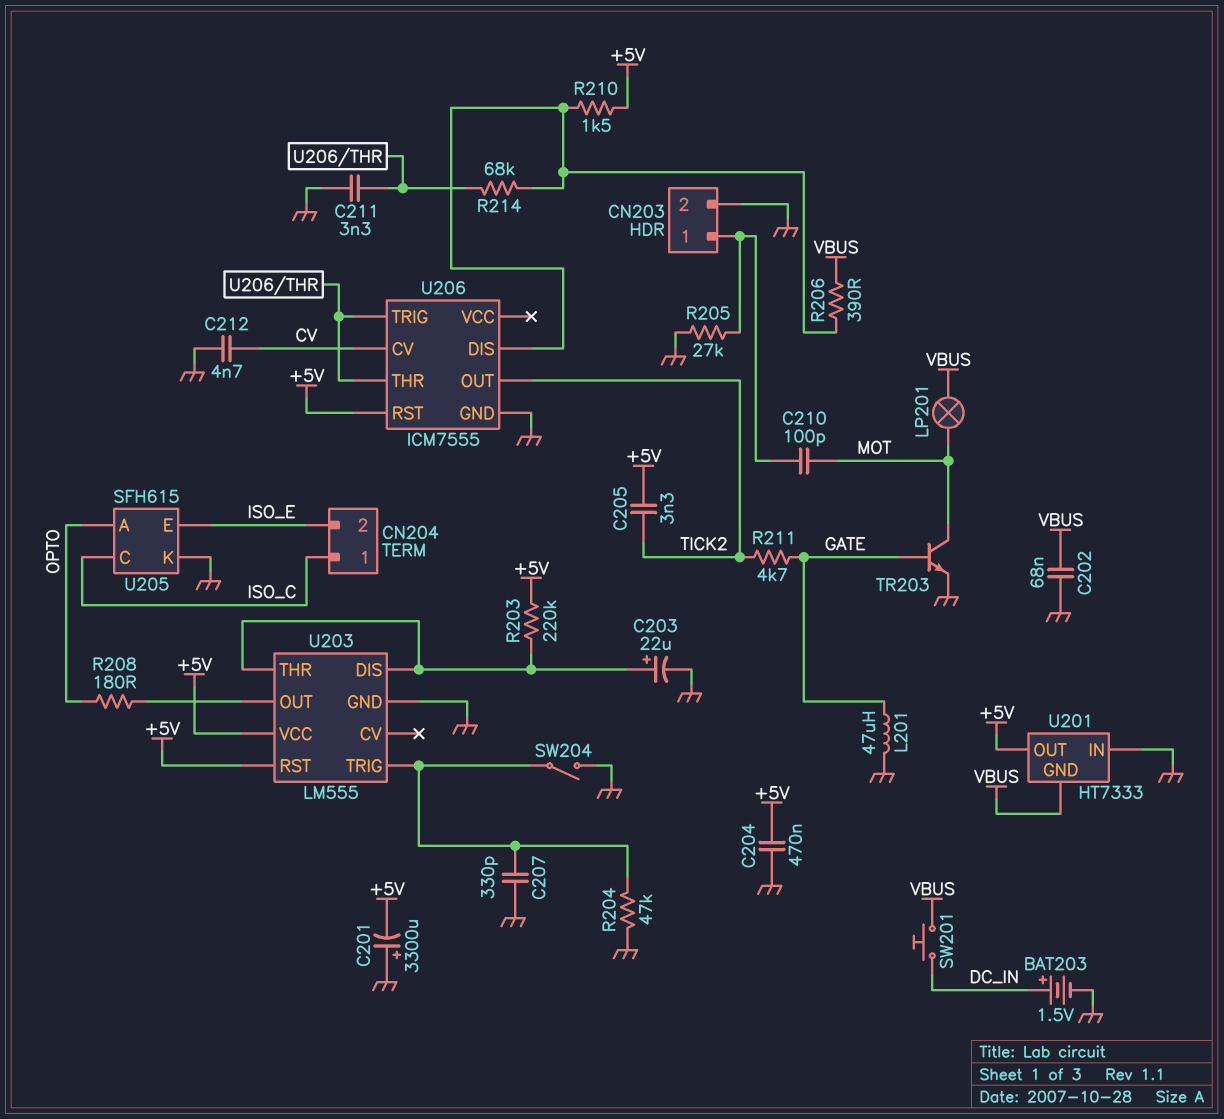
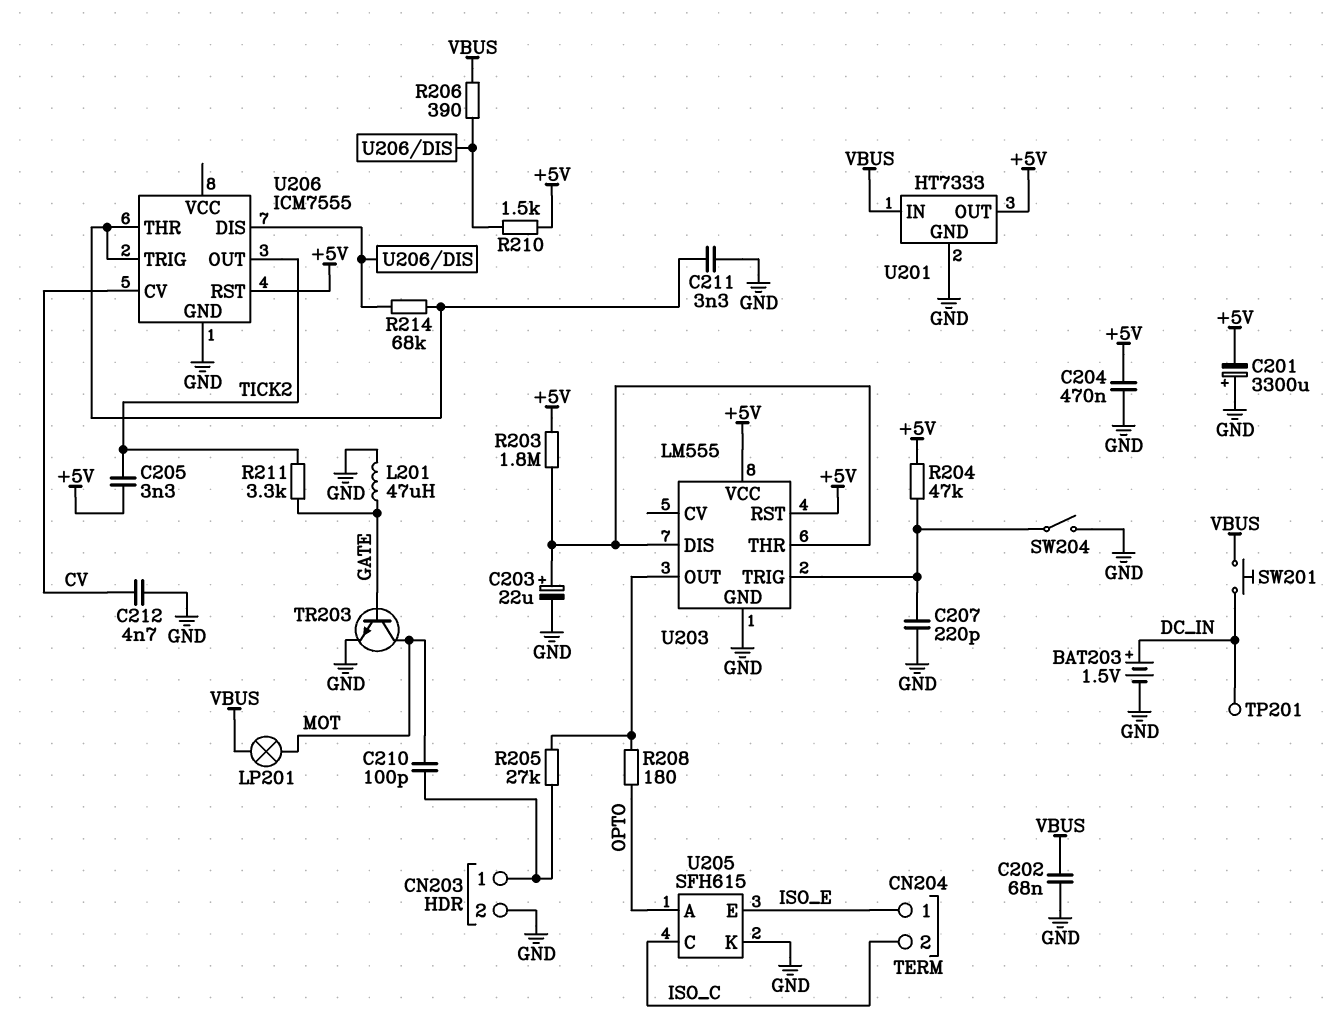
C207: 330pF (GND, U203/TRIG) -> 220pF (GND, U203/TRIG)
CN204 pin 1: ISO_C -> ISO_E
CN204 pin 2: ISO_E -> ISO_C
R203: 220k (+5V, U203/DIS) -> 1.8M (+5V, U203/DIS)
R204: 47k (GND, U203/TRIG) -> 47k (+5V, U203/TRIG)
R205: 27k (CN203/1, GND) -> 27k (CN203/1, U203/OUT)
R211: 4.7k (GATE, TICK2) -> 3.3k (GATE, TICK2)
TP201: none -> test point (DC_IN)
U201 pin GND: VBUS -> GND
U201 pin IN: GND -> VBUS

